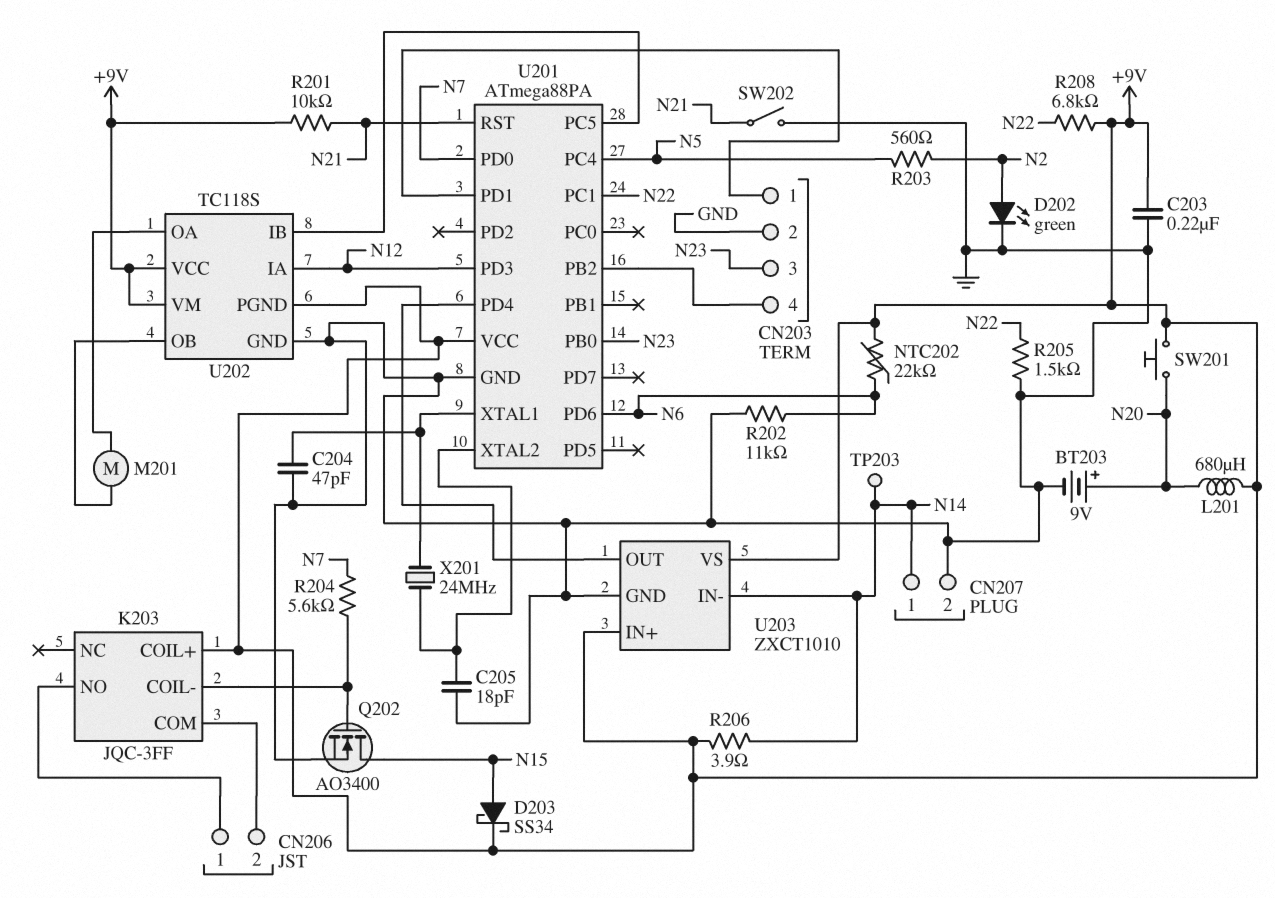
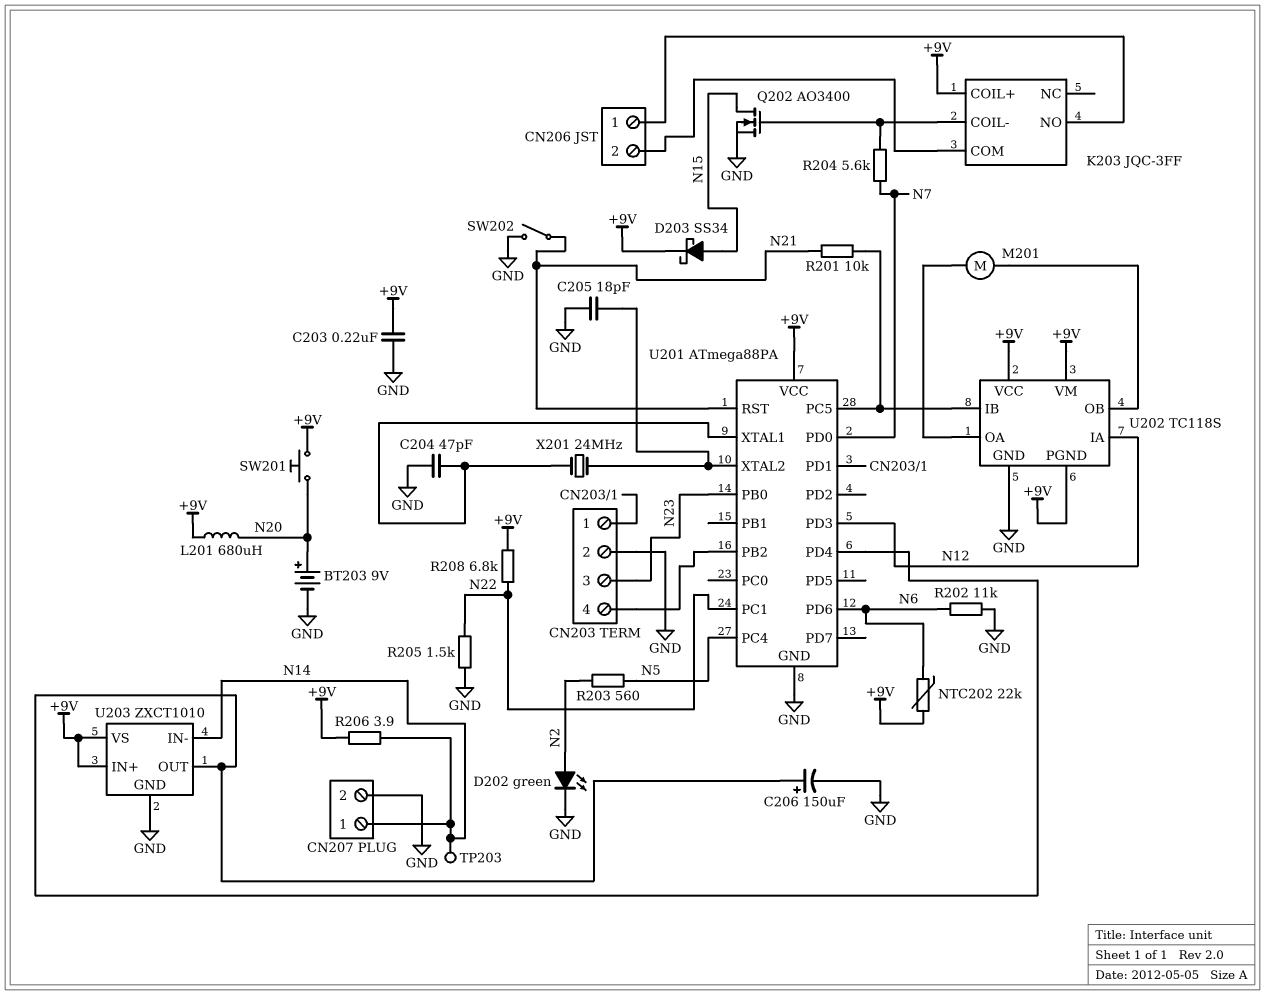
C206: none -> 150uF (plus U201/PD4, minus GND)
R201: 10k (+9V, N21) -> 10k (N21, U201/PC5)

